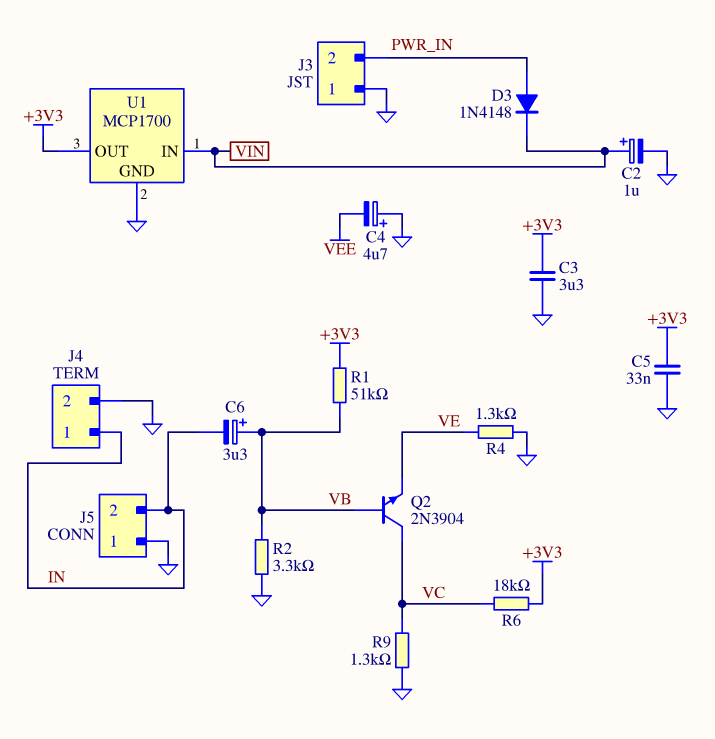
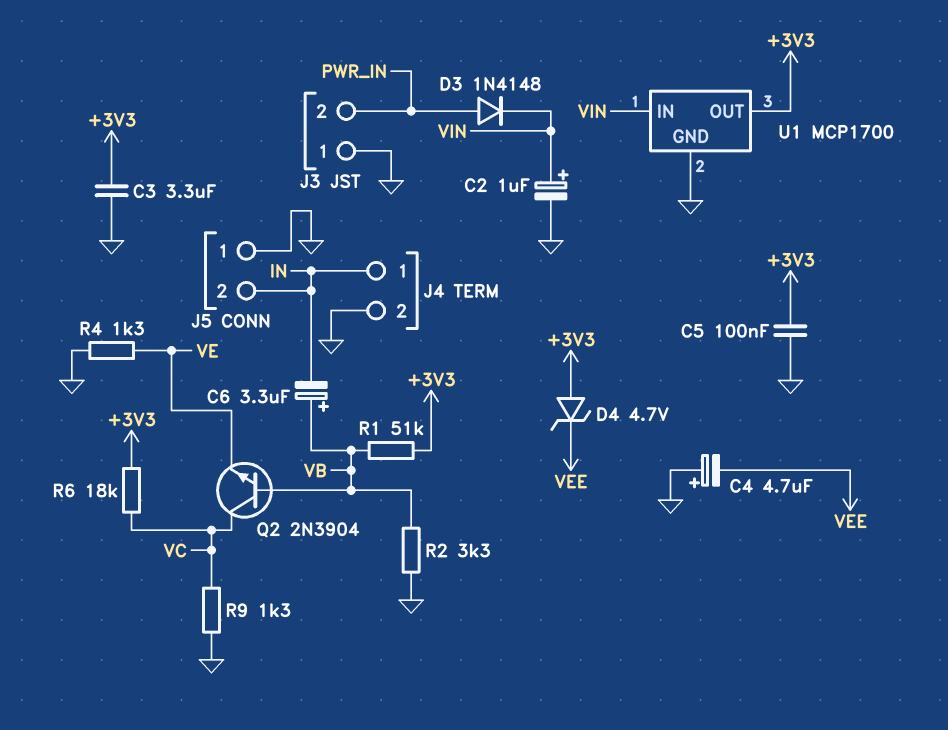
C5: 33nF (+3V3, GND) -> 100nF (+3V3, GND)
D4: none -> zener 4.7V (A +3V3, K VEE)

